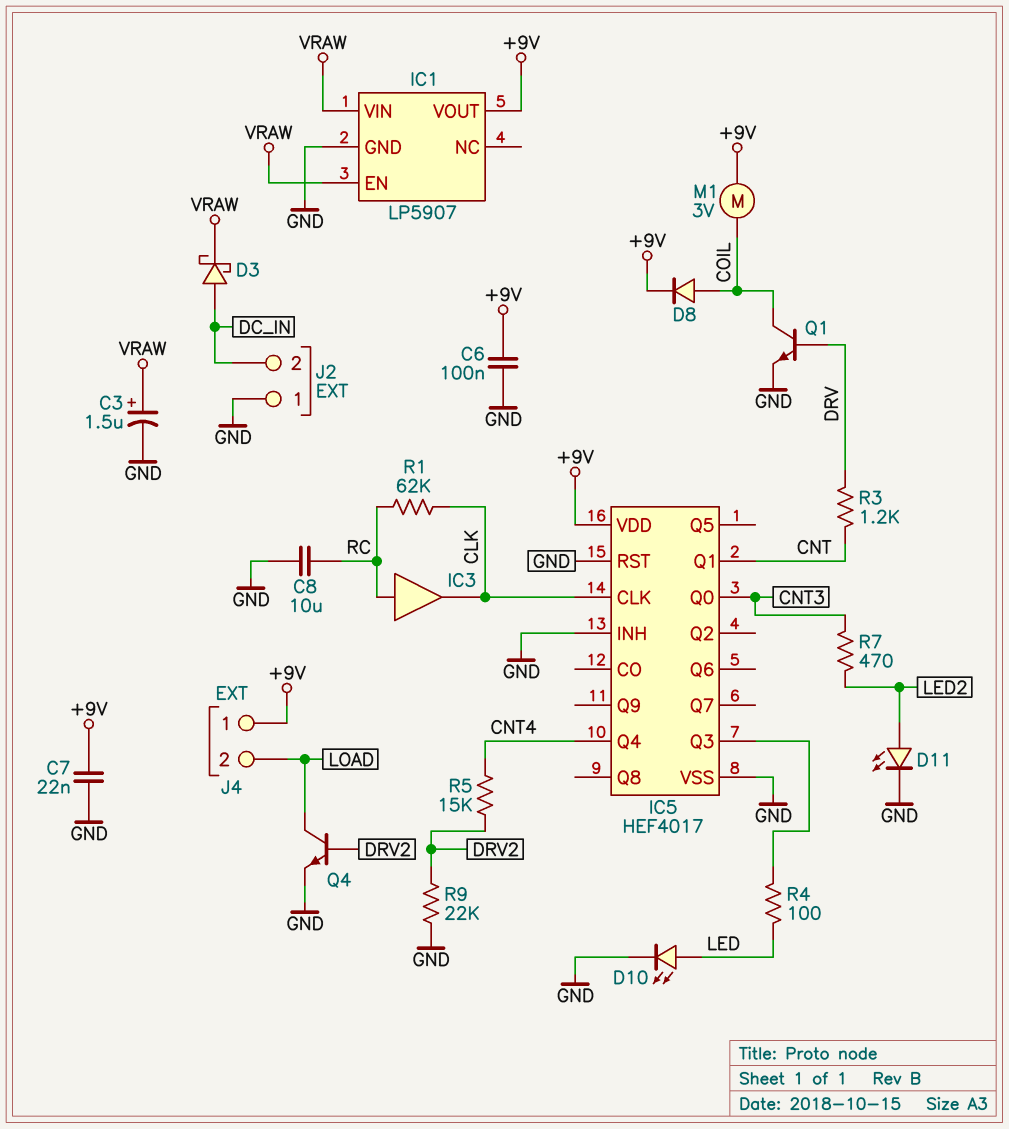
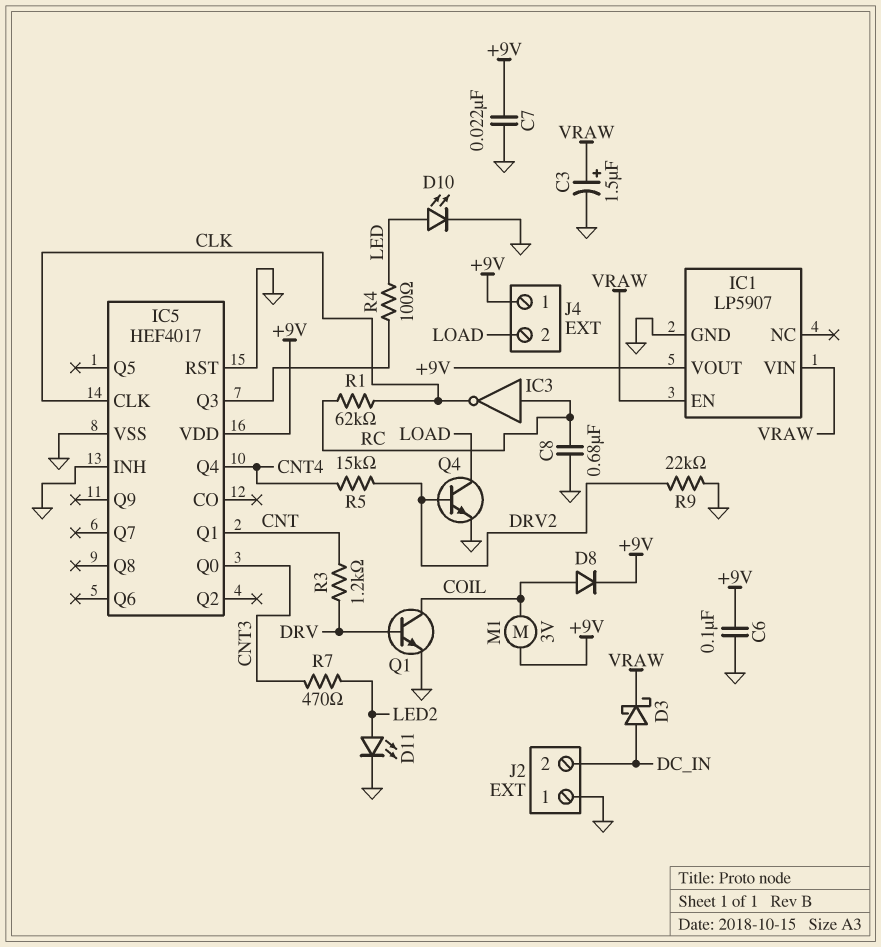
C8: 10uF (GND, RC) -> 680nF (GND, RC)
IC3: buffer (in RC, out CLK) -> NOT (in RC, out CLK)

